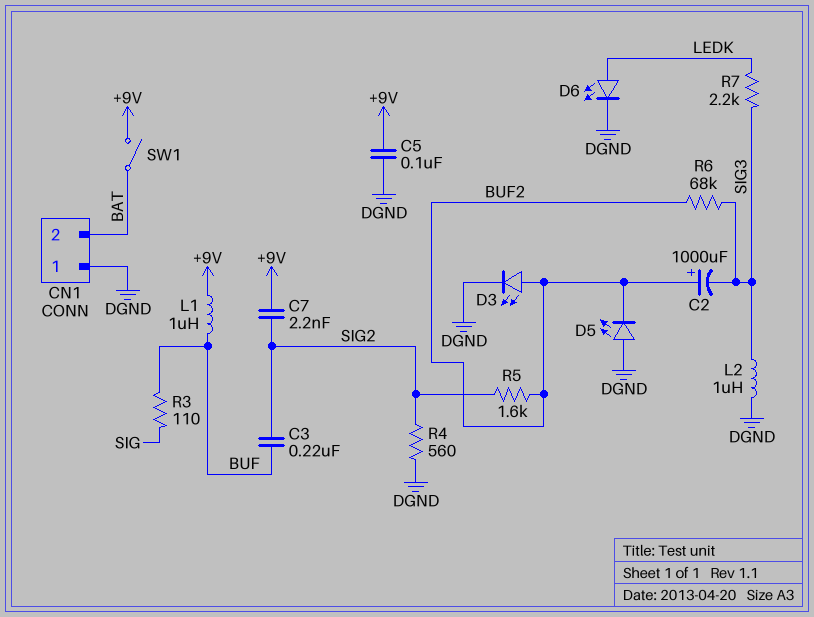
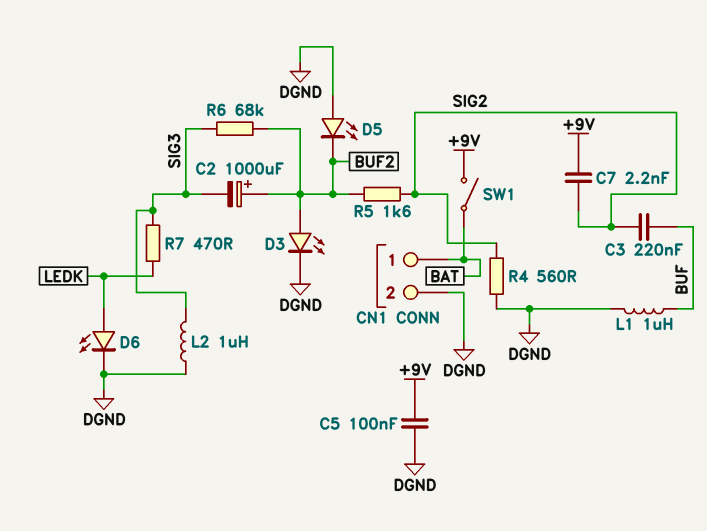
CN1 pin 1: DGND -> BAT
CN1 pin 2: BAT -> DGND
L1: 1uH (+9V, BUF) -> 1uH (BUF, DGND)
R3: 110 (BUF, SIG) -> none
R7: 2.2k (LEDK, SIG3) -> 470 (LEDK, SIG3)

